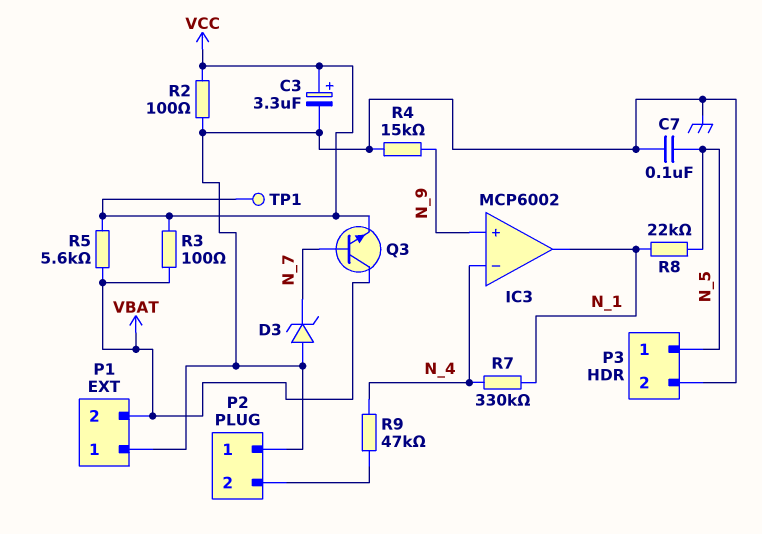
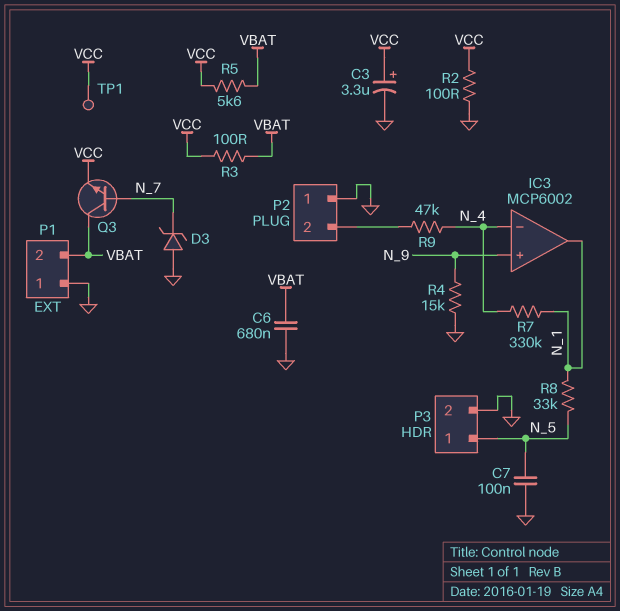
C6: none -> 680nF (GND, VBAT)
R8: 22k (N_1, N_5) -> 33k (N_1, N_5)

